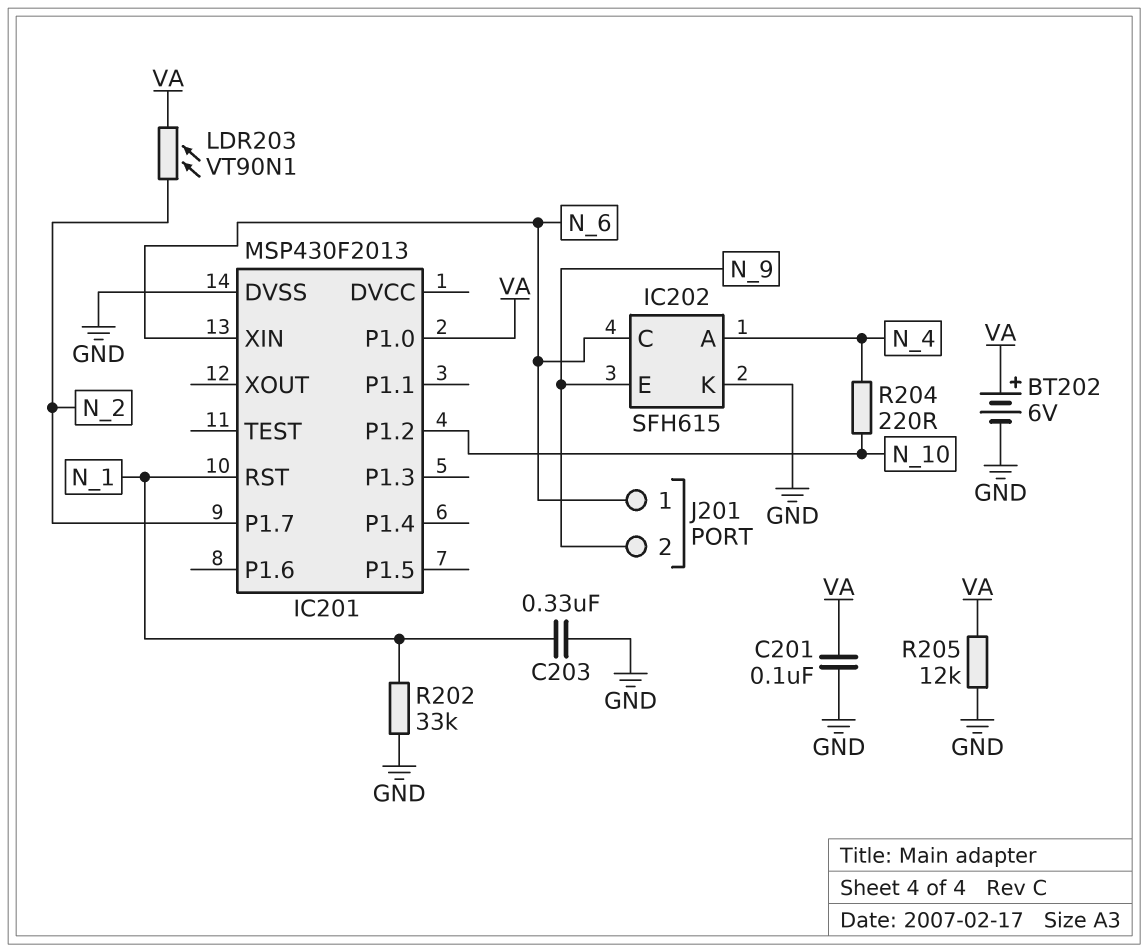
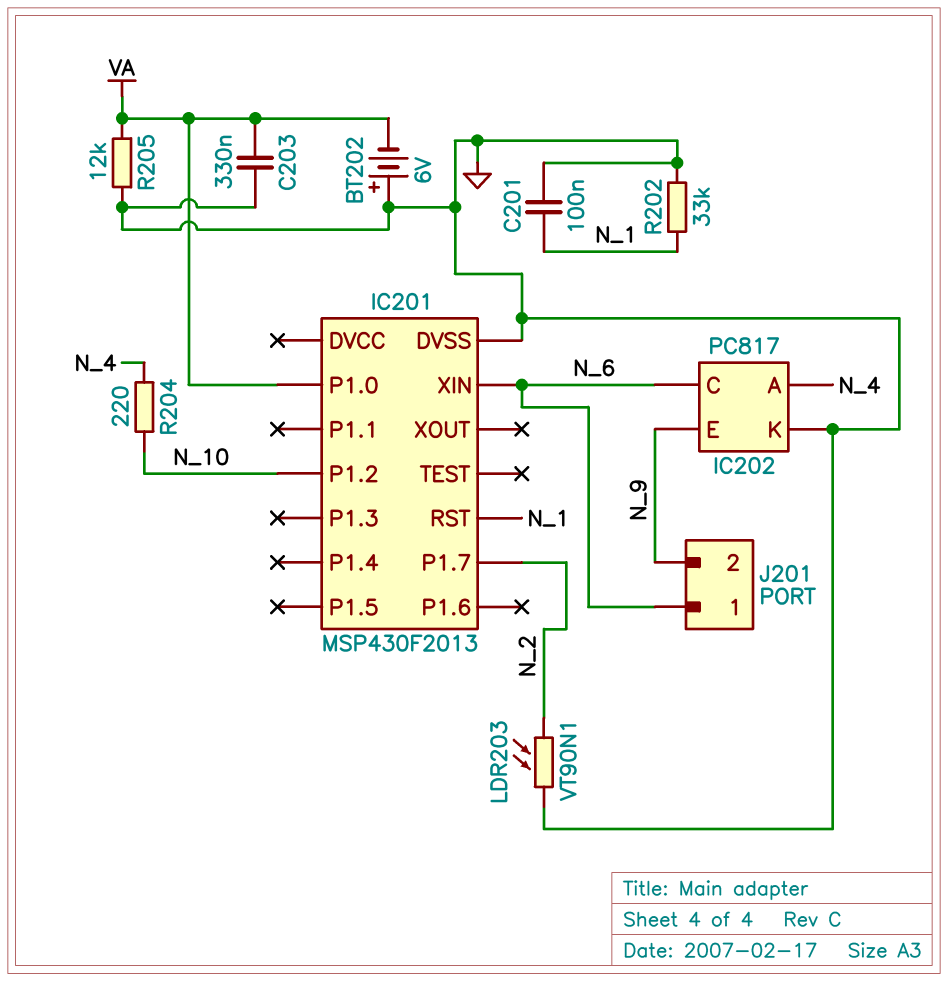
BT202: 6V (plus VA, minus GND) -> 6V (plus GND, minus VA)
C201: 100nF (GND, VA) -> 100nF (GND, N_1)
C203: 330nF (GND, N_1) -> 330nF (GND, VA)
IC202: SFH615 -> PC817
LDR203: VT90N1 (N_2, VA) -> VT90N1 (GND, N_2)

